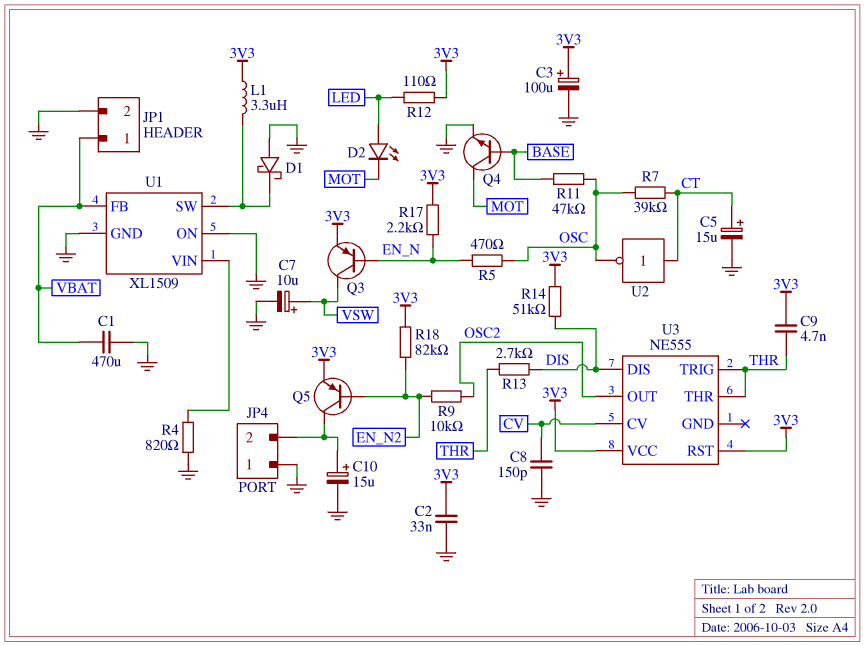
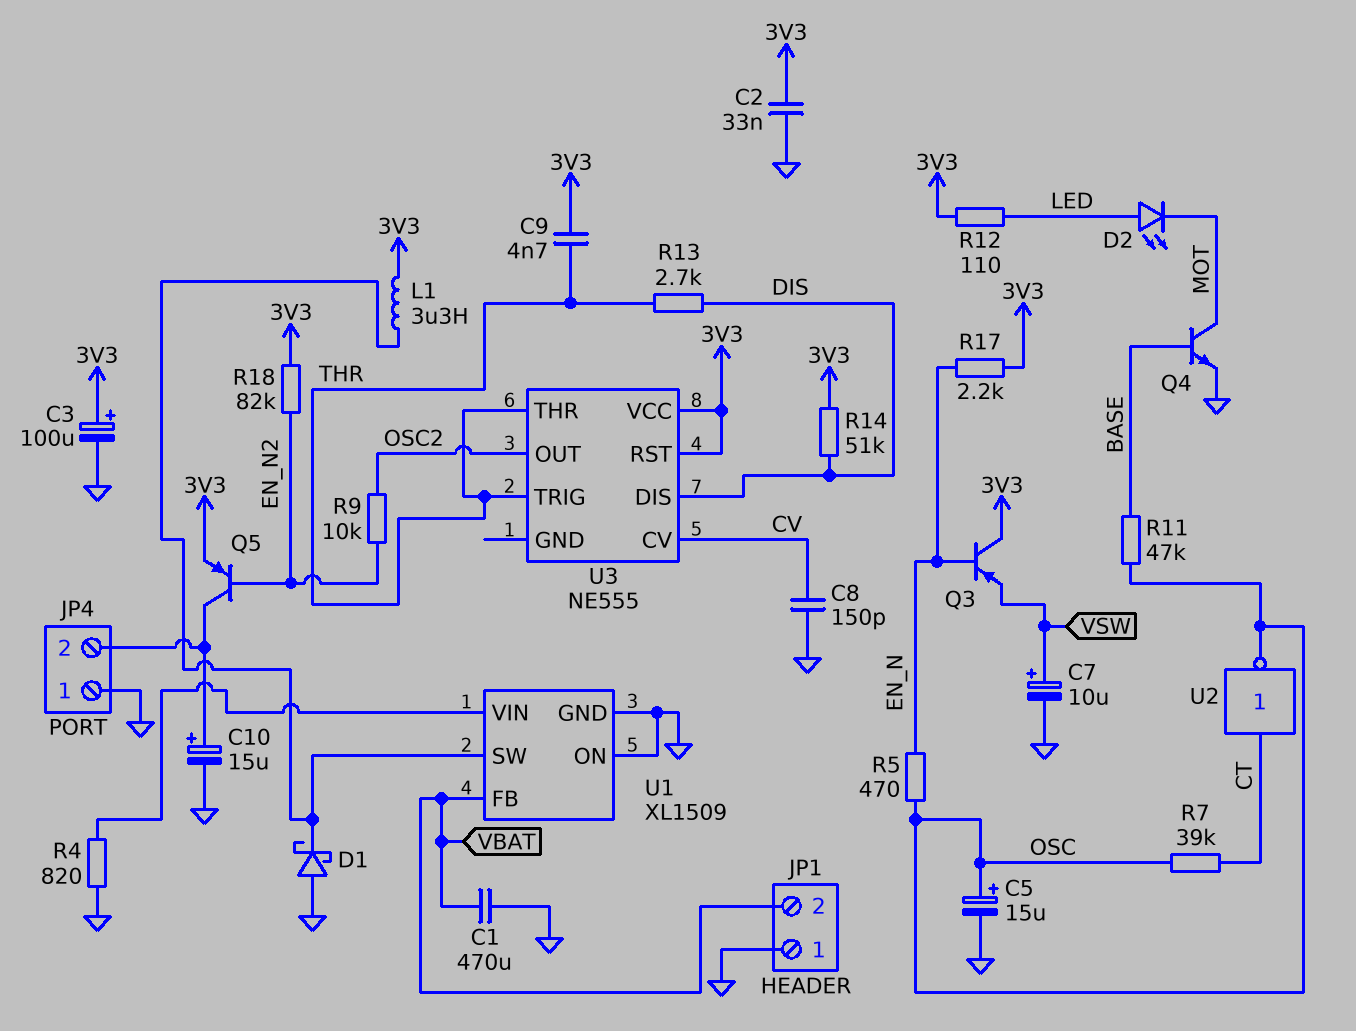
C5: 15uF (plus CT, minus GND) -> 15uF (plus OSC, minus GND)
JP1 pin 1: VBAT -> GND
JP1 pin 2: GND -> VBAT
Q3: PNP (B EN_N, C VSW, E 3V3) -> PNP (B EN_N, C 3V3, E VSW)

